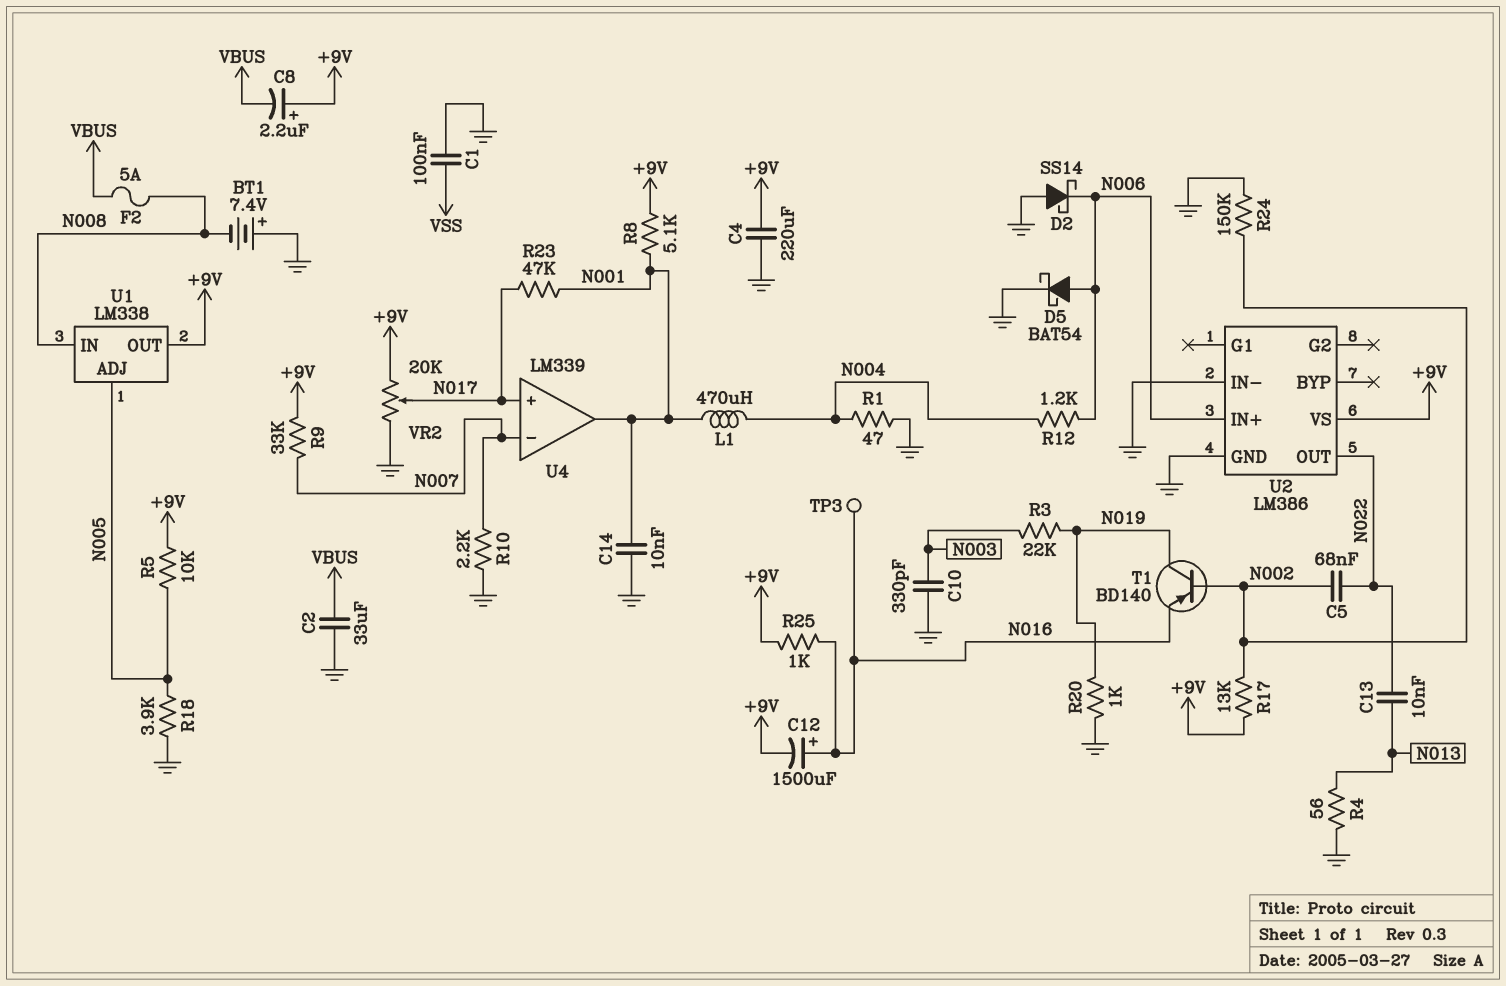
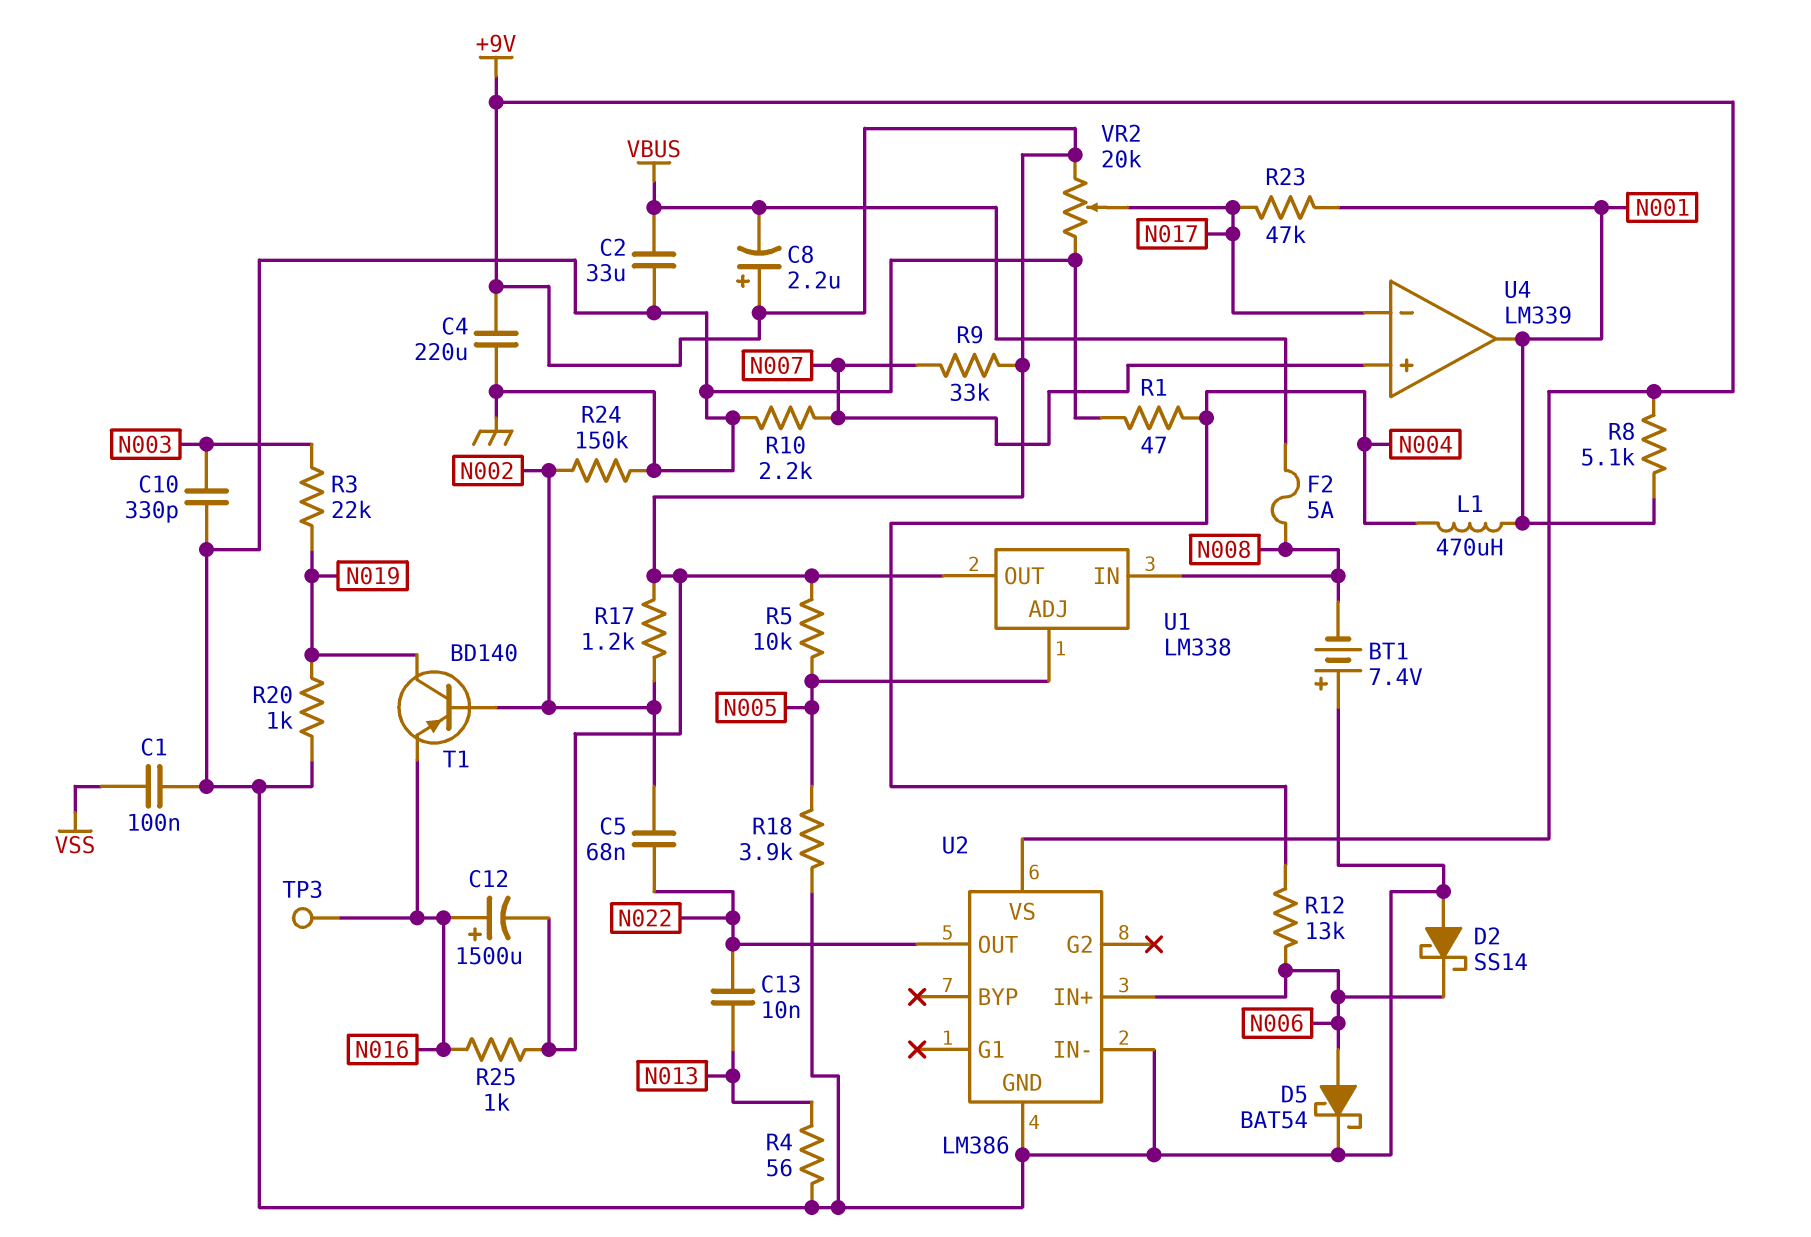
C14: 10nF (GND, N001) -> none
R12: 1.2k (N004, N006) -> 13k (N004, N006)
R17: 13k (+9V, N002) -> 1.2k (+9V, N002)
U4 pin in+: N017 -> N007
U4 pin in-: N007 -> N017

